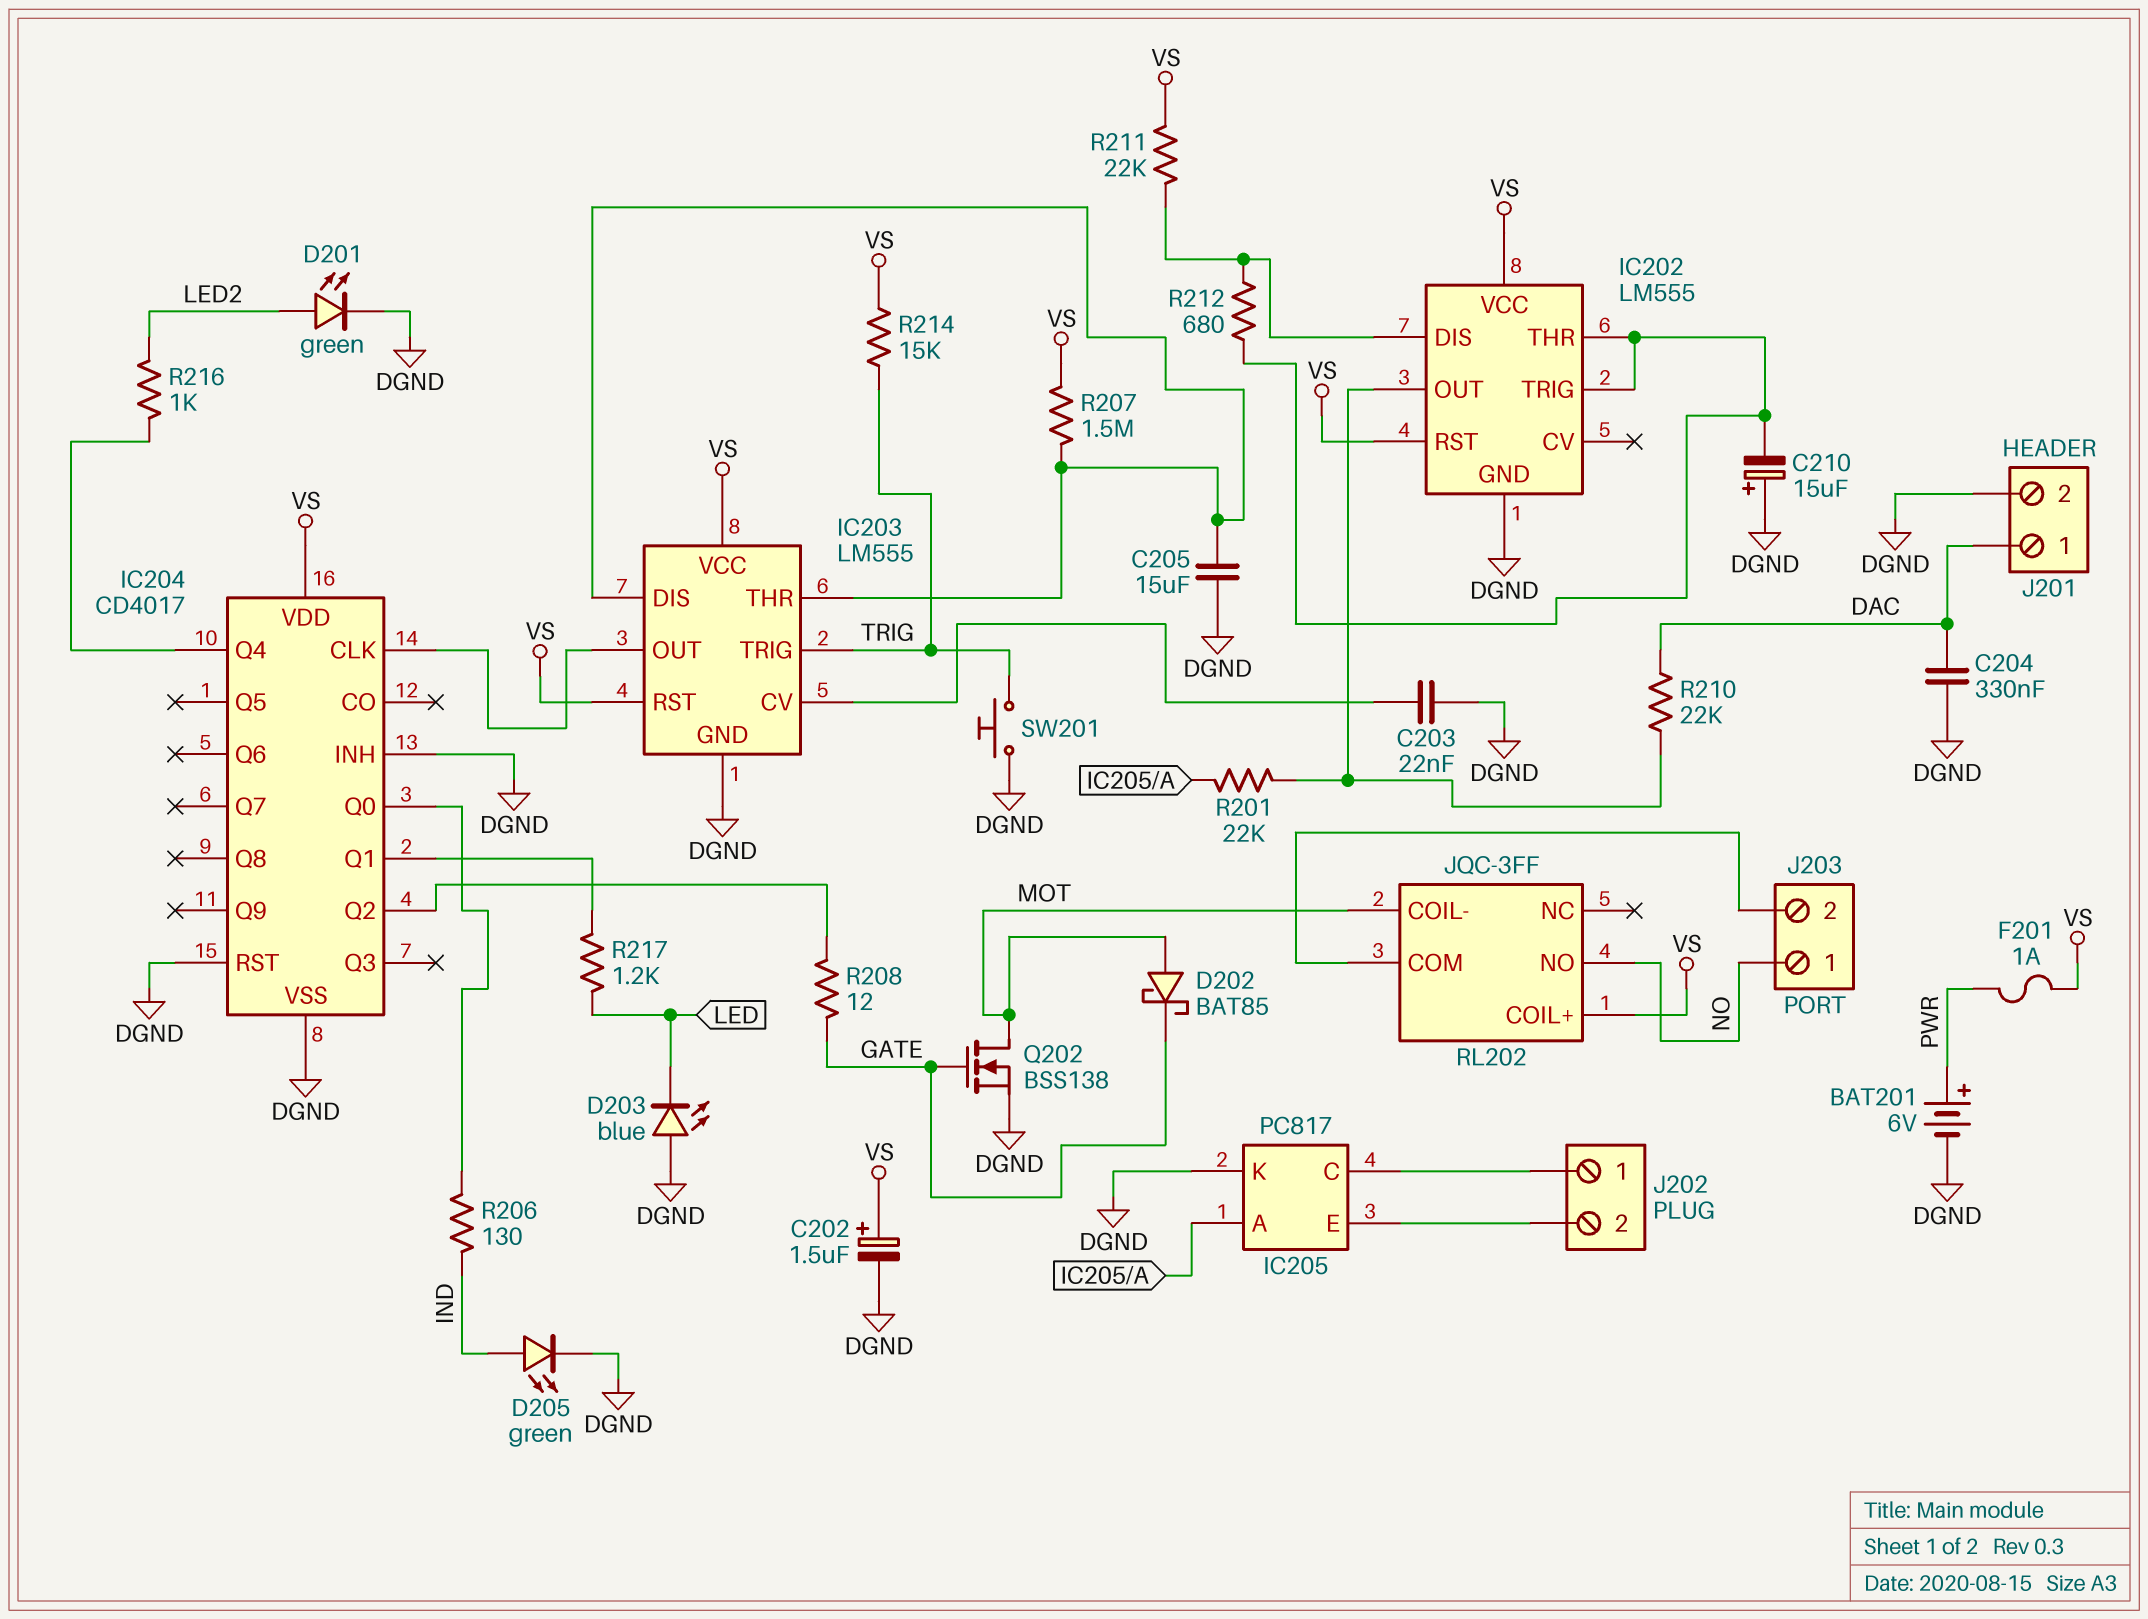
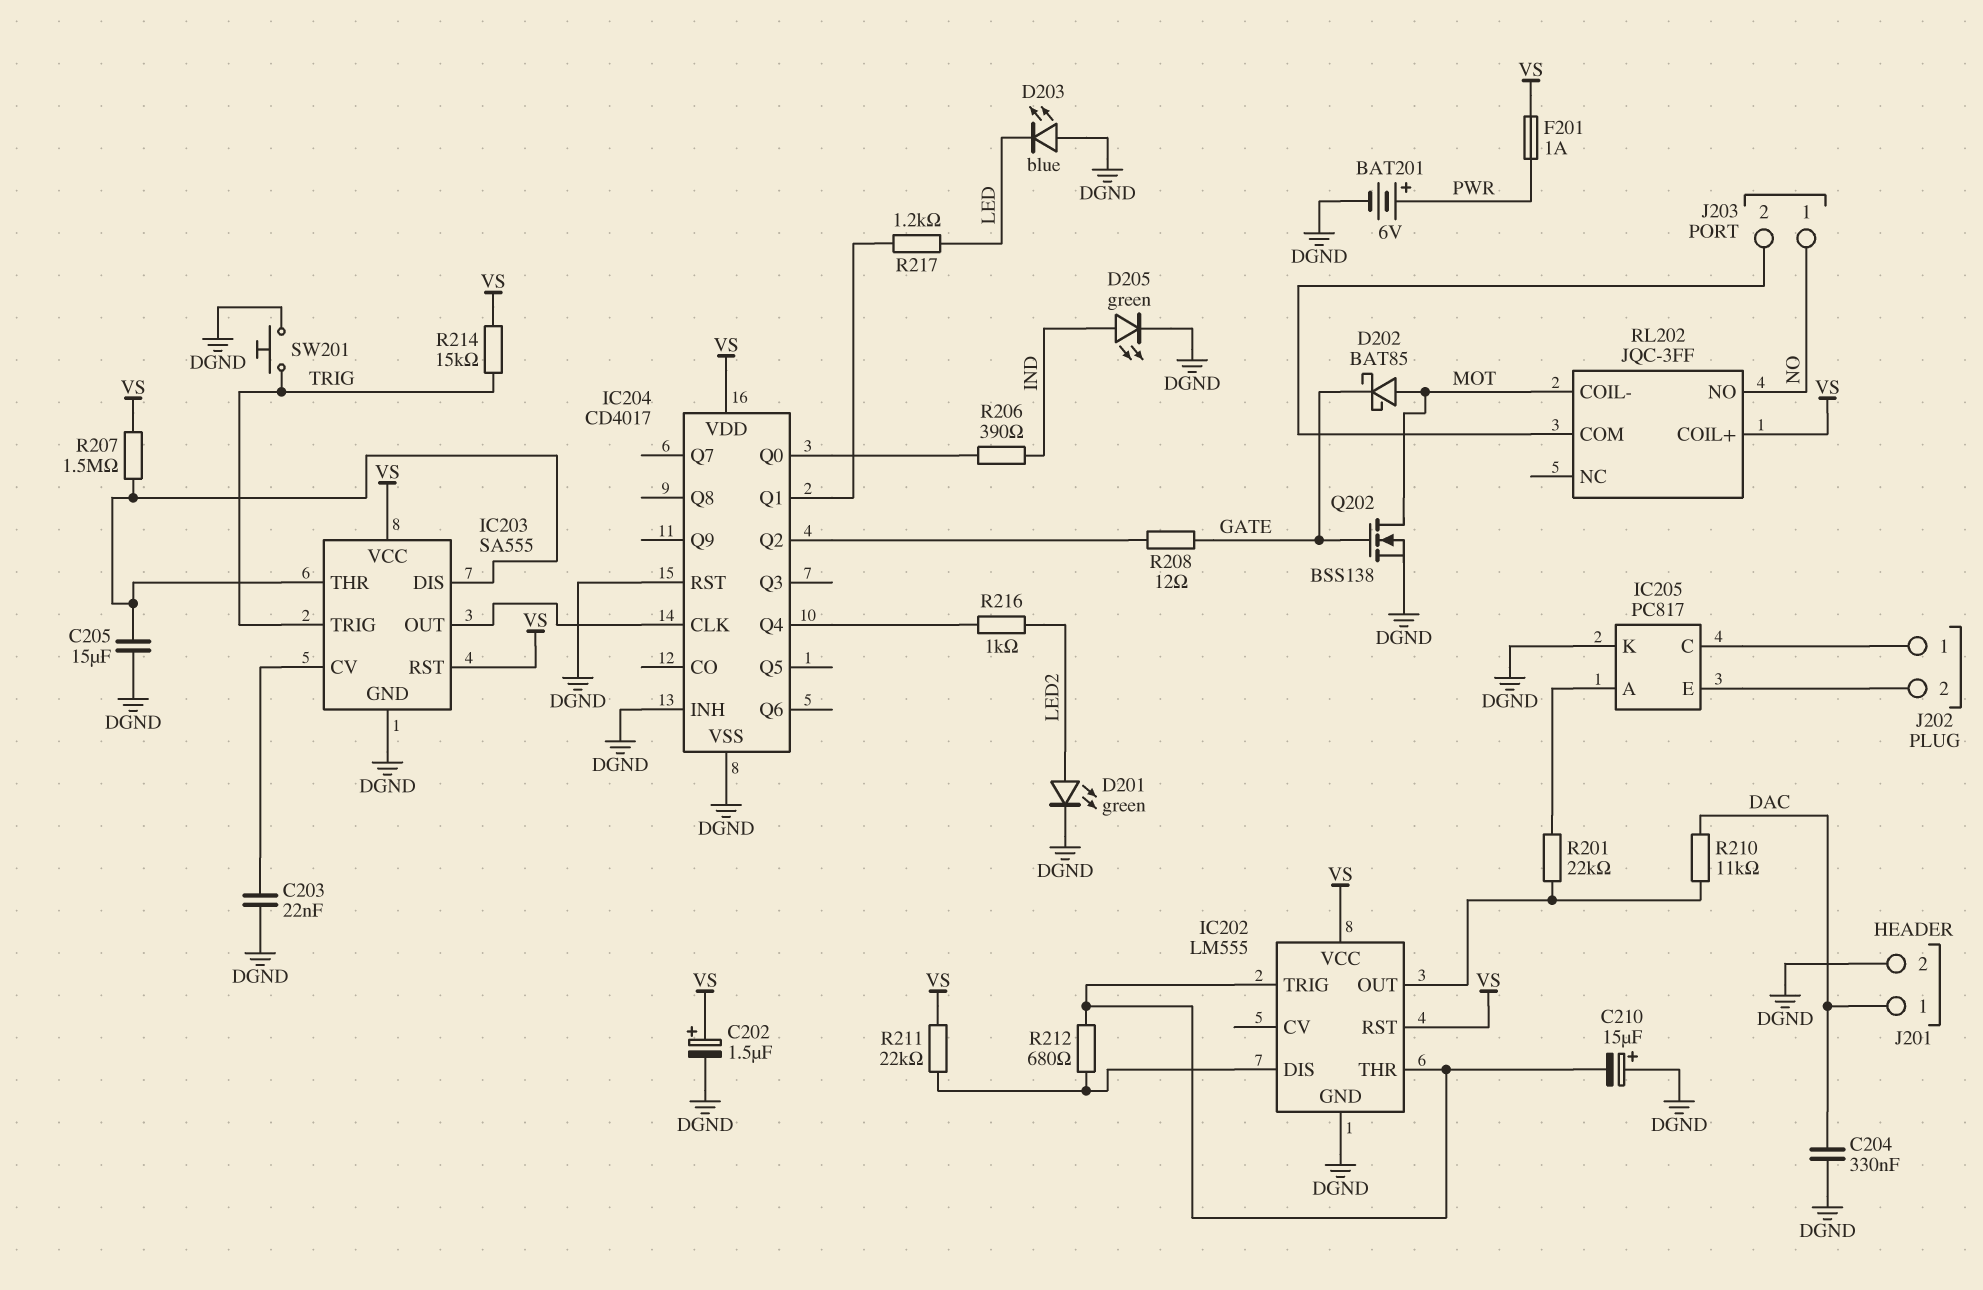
IC203: LM555 -> SA555
R206: 130 (IC204/Q0, IND) -> 390 (IC204/Q0, IND)
R210: 22k (DAC, IC202/OUT) -> 11k (DAC, IC202/OUT)

